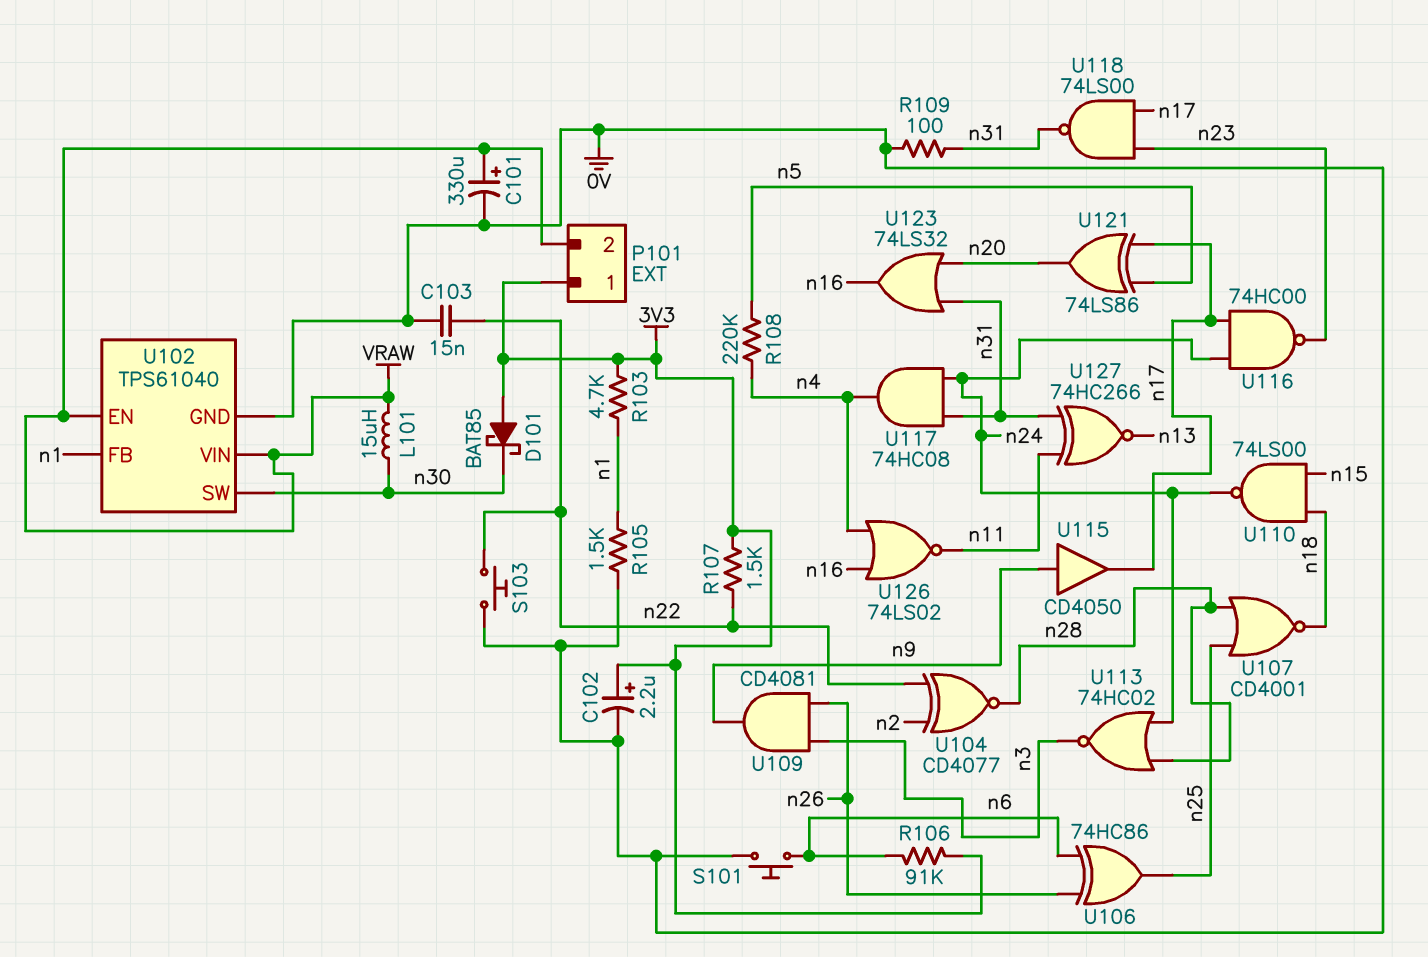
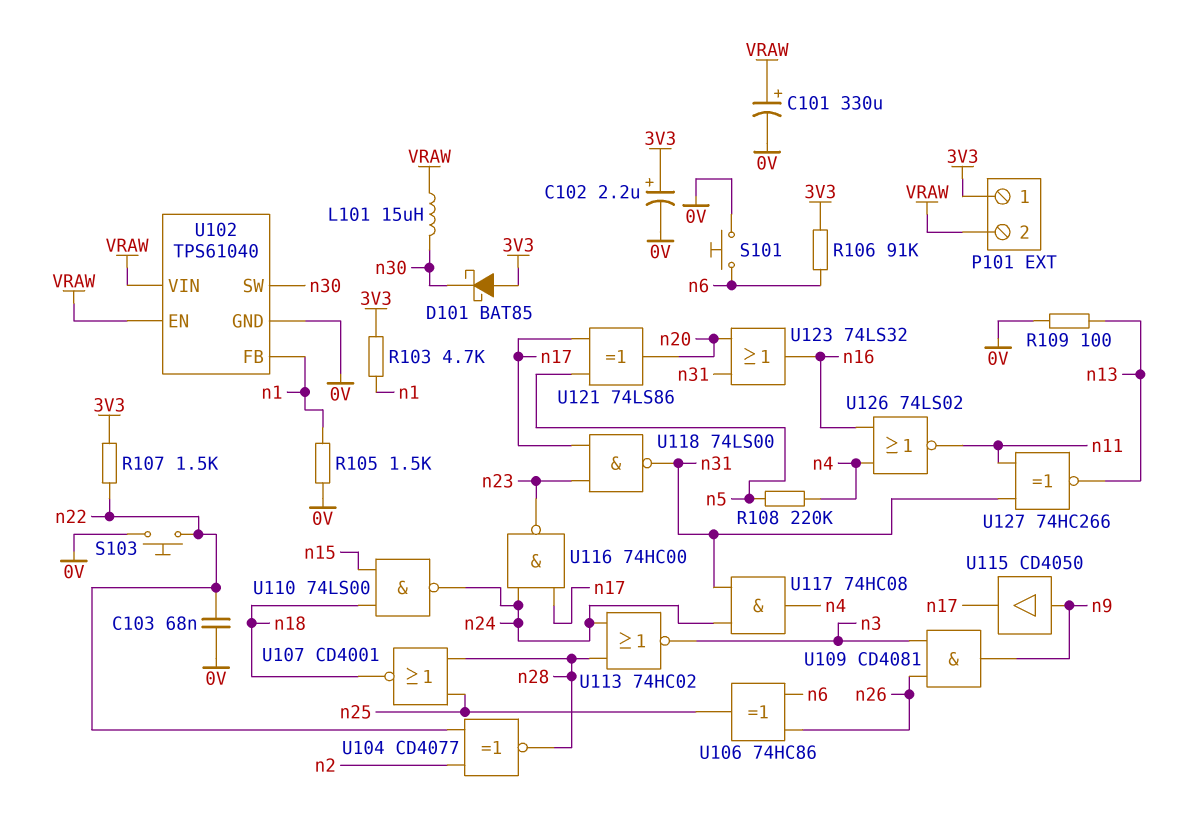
C103: 15nF (0V, n22) -> 68nF (0V, n22)
R109: 100 (0V, n31) -> 100 (0V, n13)

